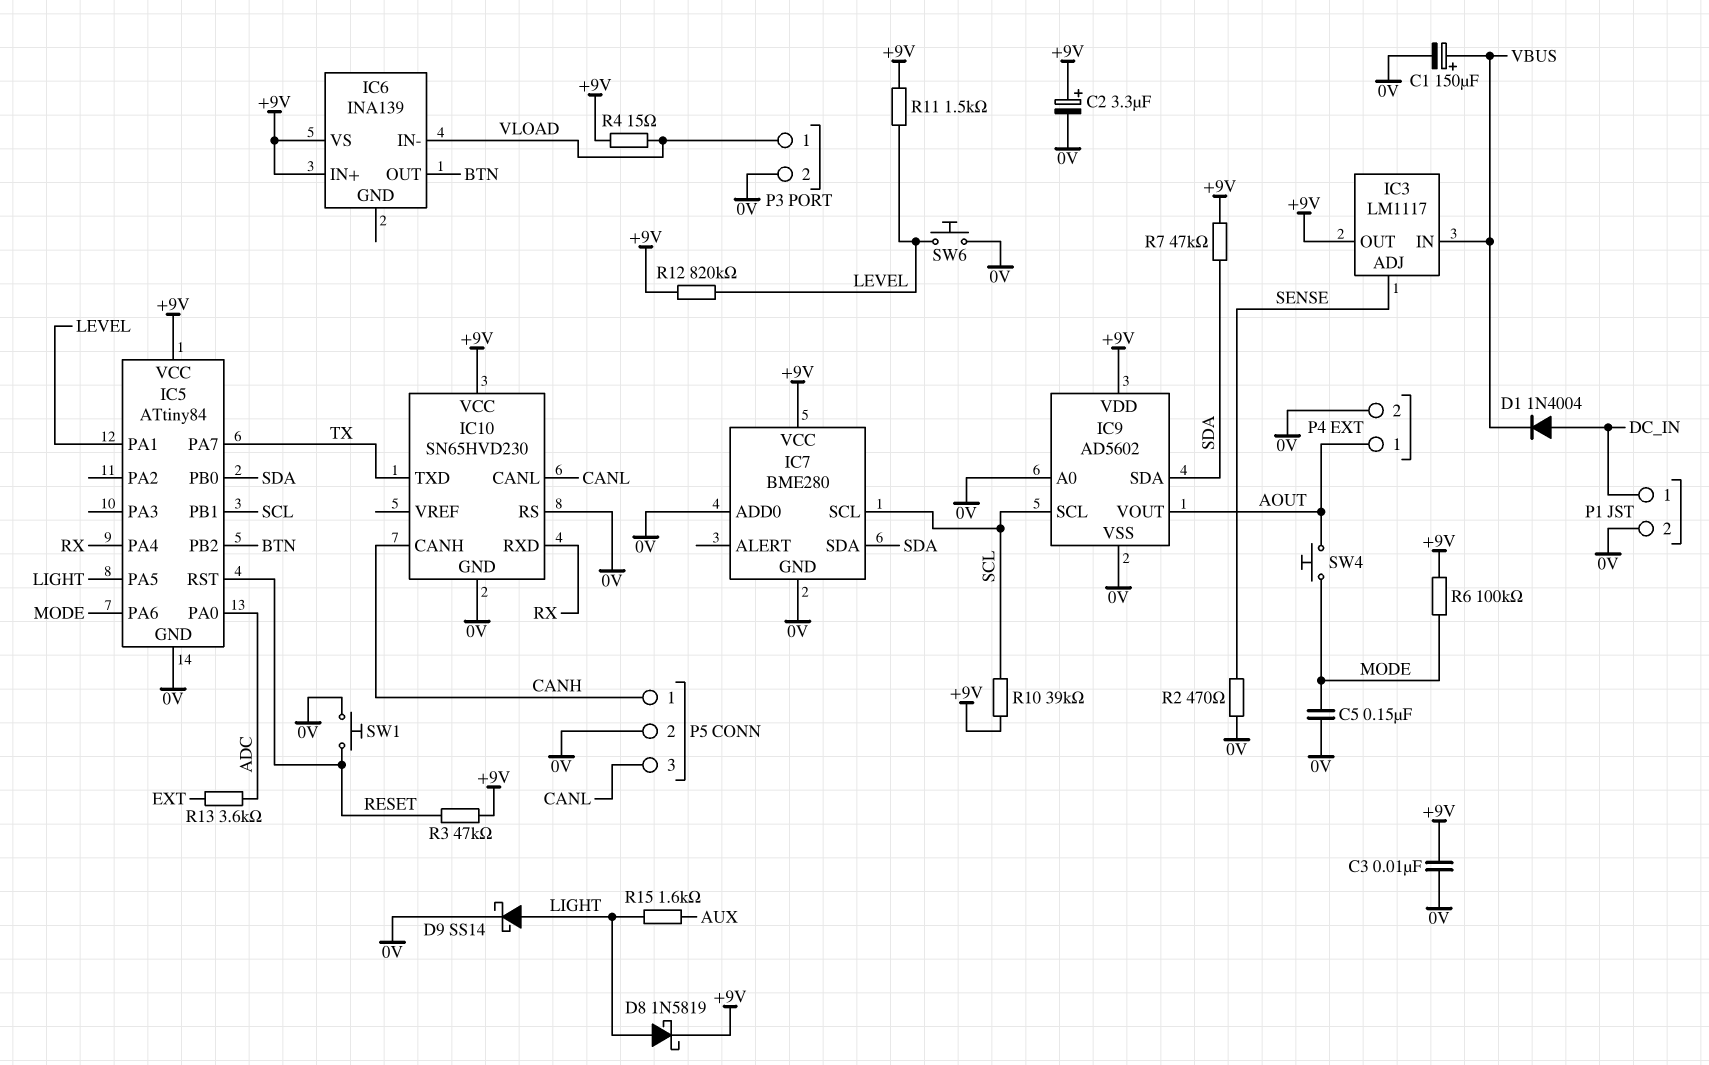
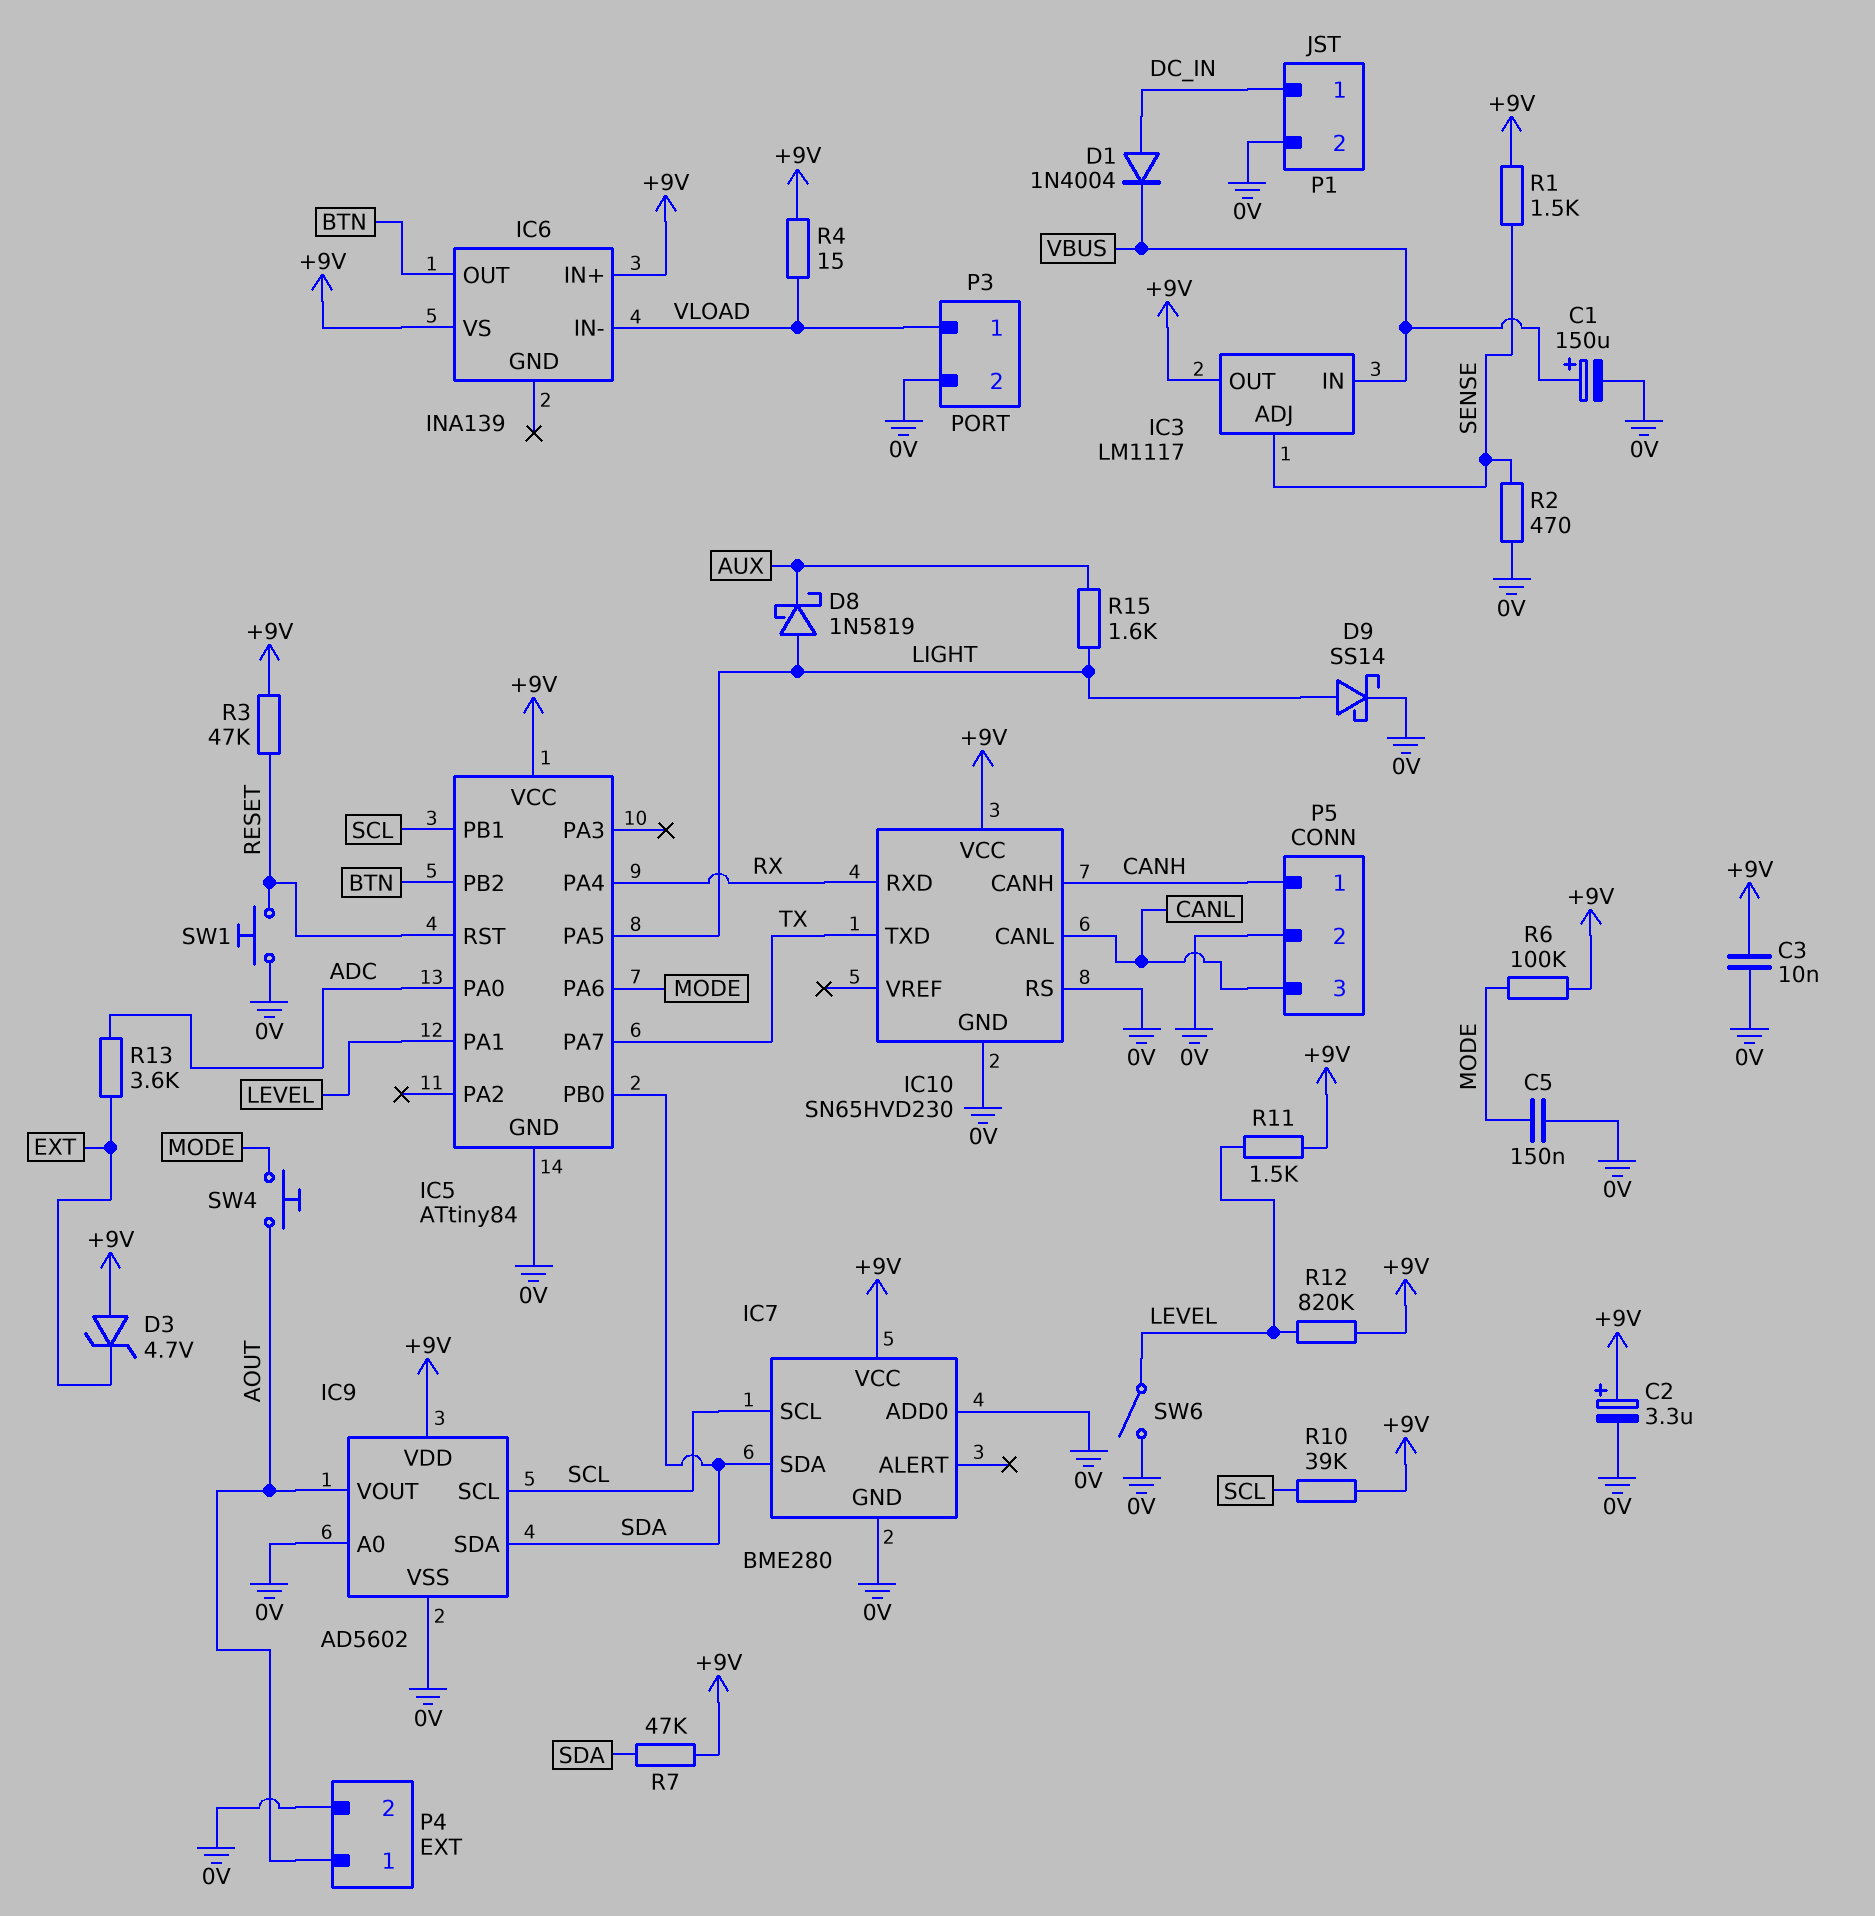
D3: none -> zener 4.7V (A +9V, K EXT)
D8: schottky 1N5819 (A LIGHT, K +9V) -> schottky 1N5819 (A LIGHT, K AUX)
R1: none -> 1.5k (+9V, SENSE)
SW6: button (0V, LEVEL) -> switch (0V, LEVEL)

